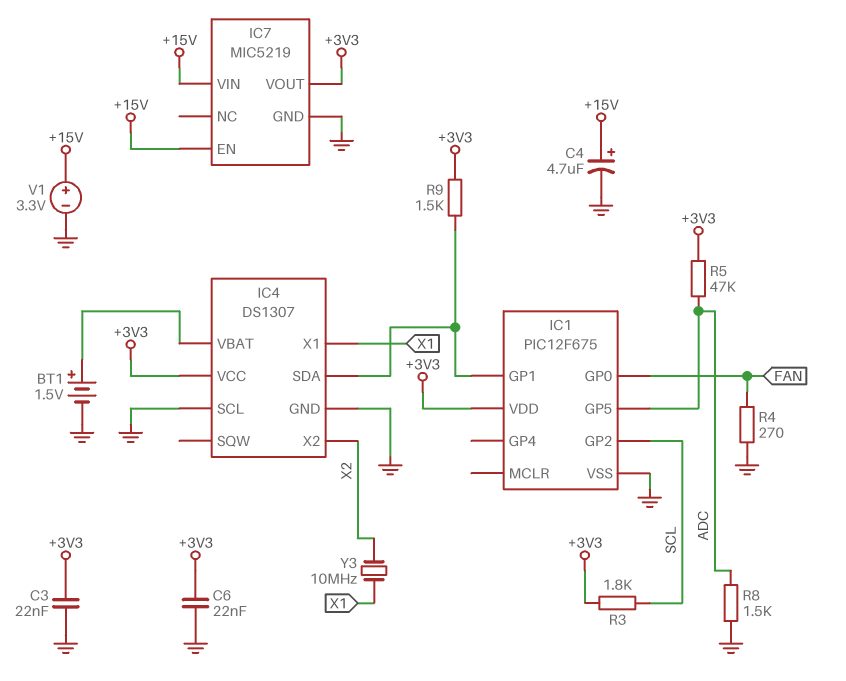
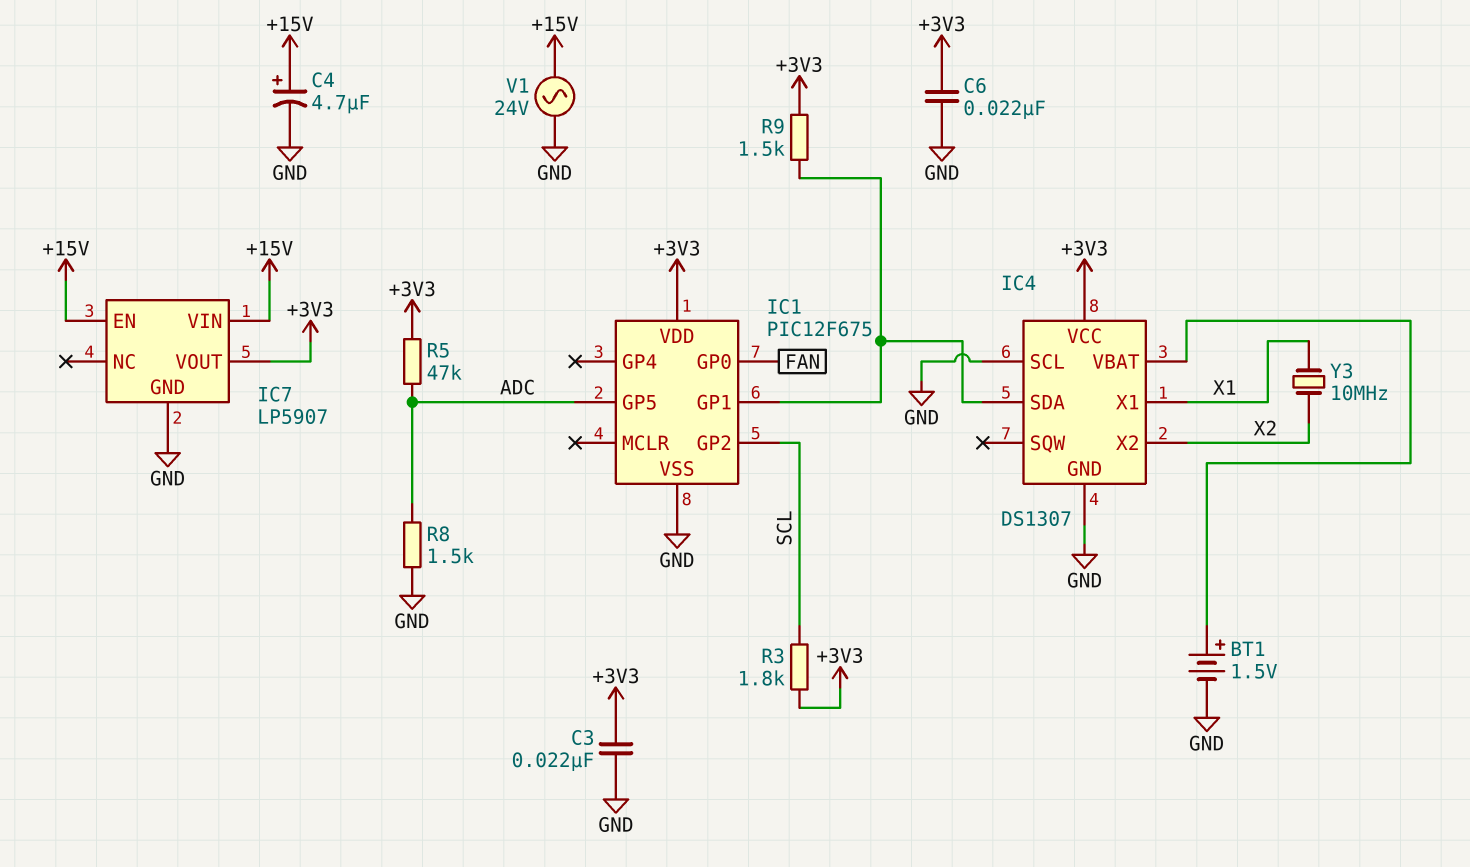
IC7: MIC5219 -> LP5907
R4: 270 (FAN, GND) -> none
V1: 3.3V (plus +15V, minus GND) -> AC 24V (+15V, GND)

